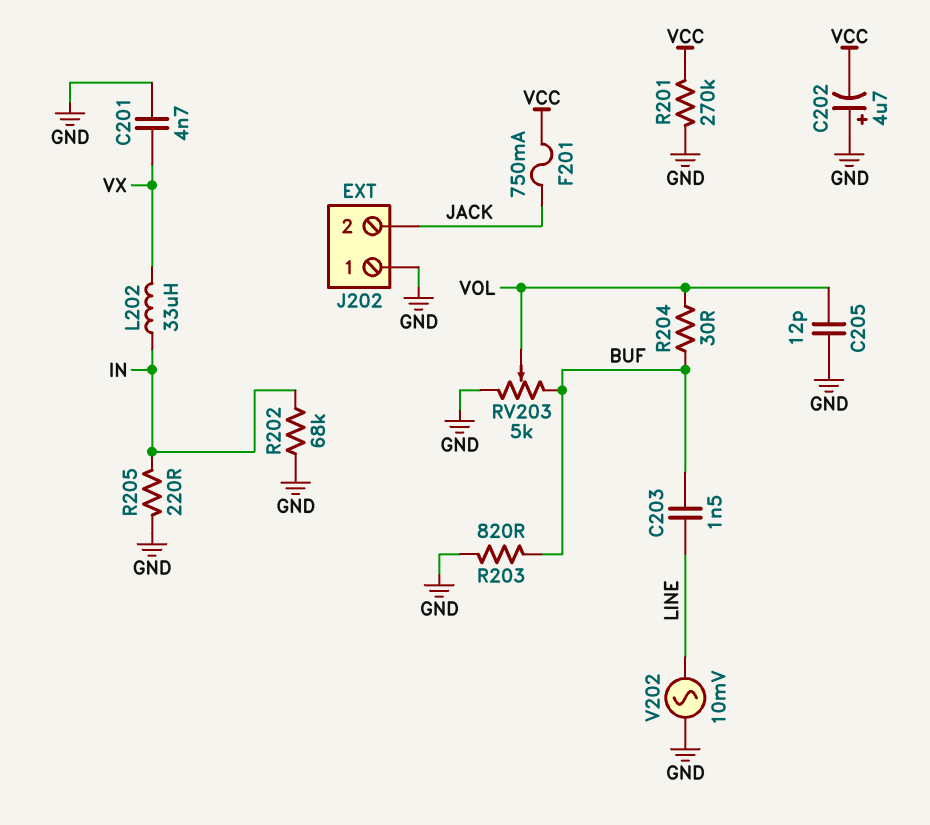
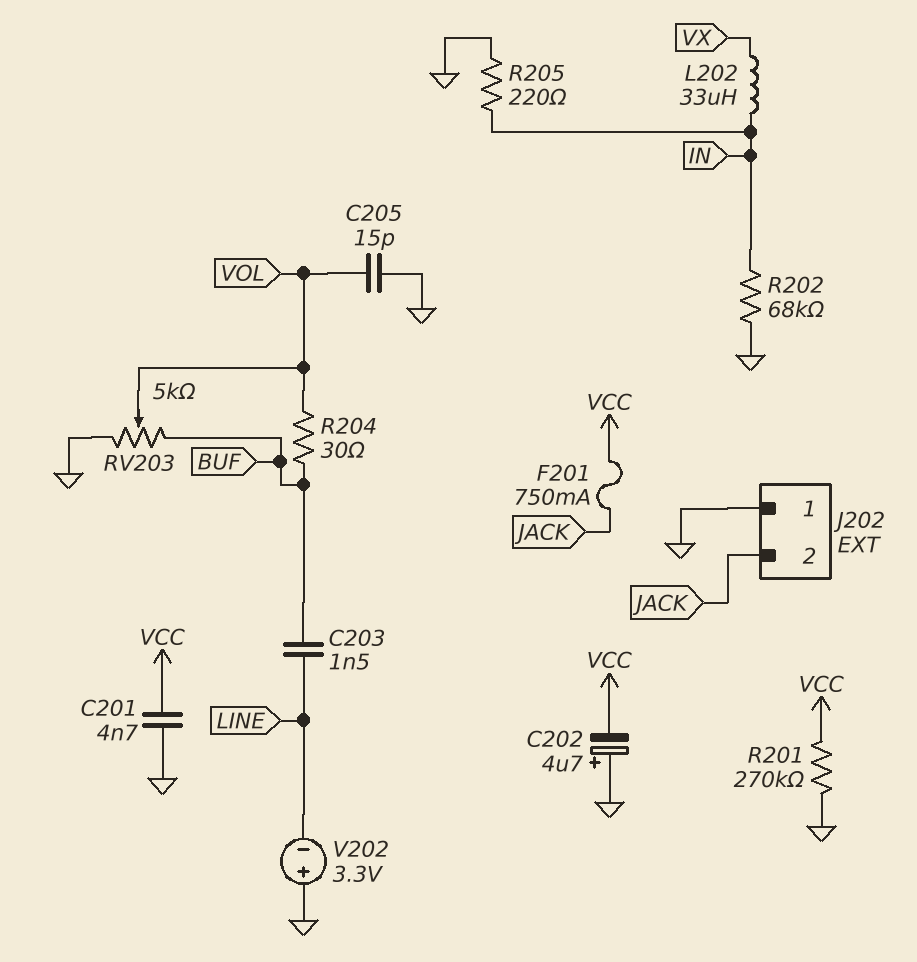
C201: 4.7nF (GND, VX) -> 4.7nF (GND, VCC)
C205: 12pF (GND, VOL) -> 15pF (GND, VOL)
R203: 820 (BUF, GND) -> none
V202: AC 10mV (GND, LINE) -> 3.3V (plus GND, minus LINE)

